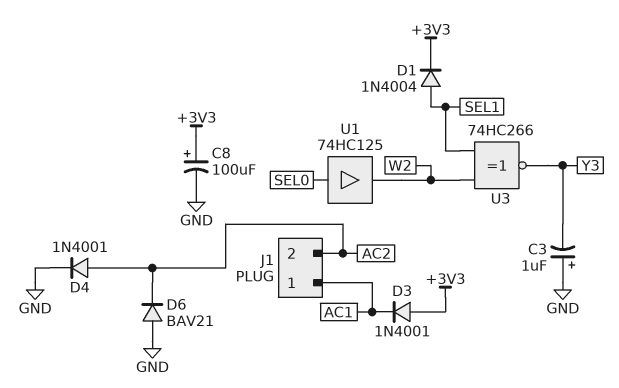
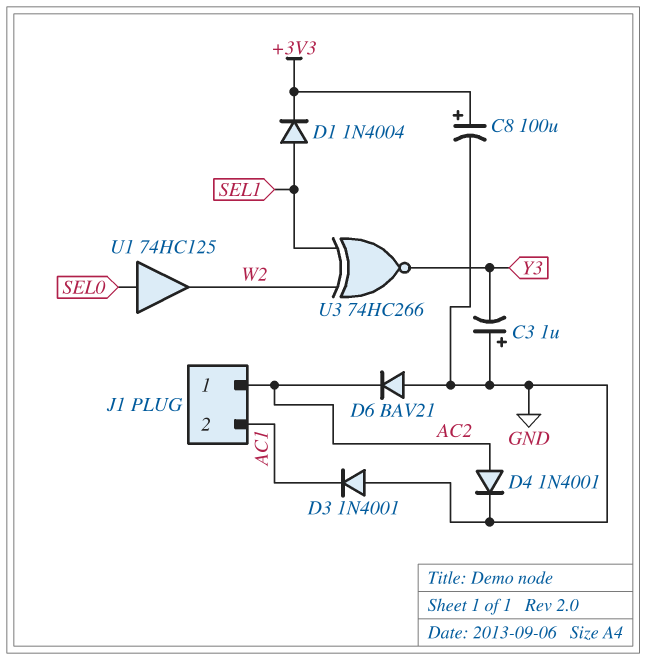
D3: diode 1N4001 (A +3V3, K AC1) -> diode 1N4001 (A GND, K AC1)
J1 pin 1: AC1 -> AC2
J1 pin 2: AC2 -> AC1

